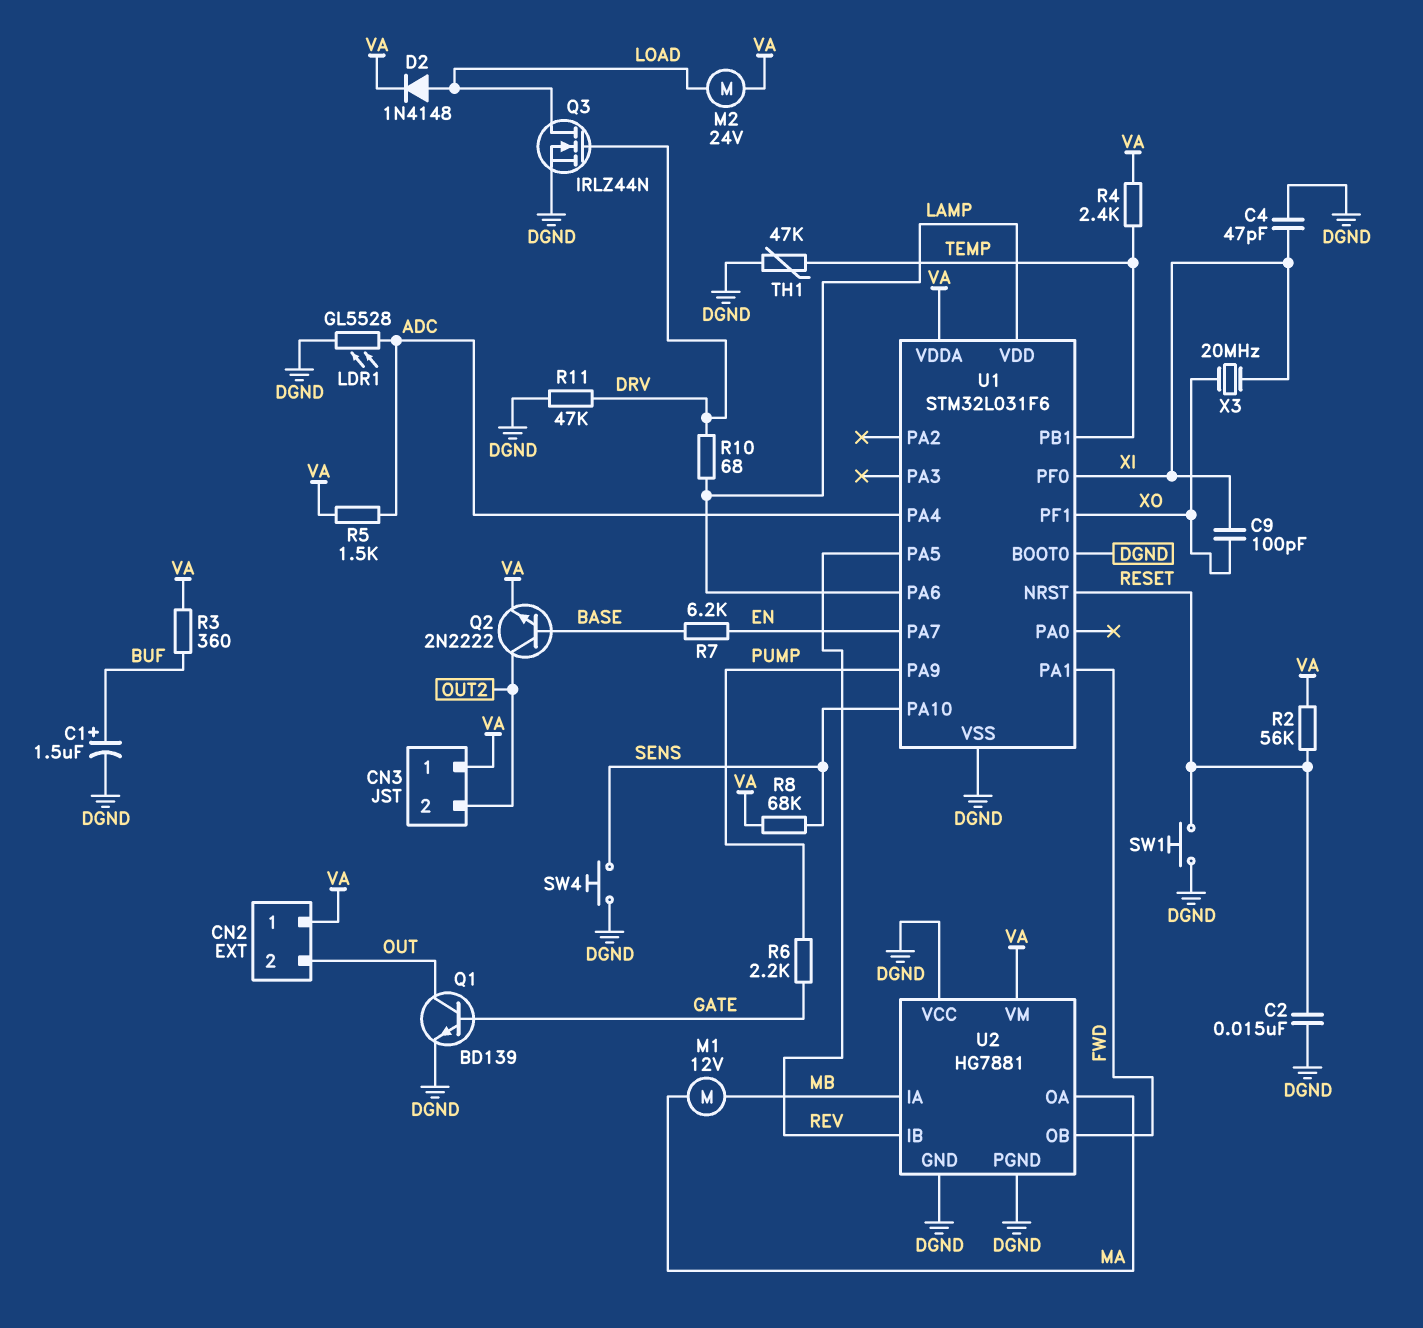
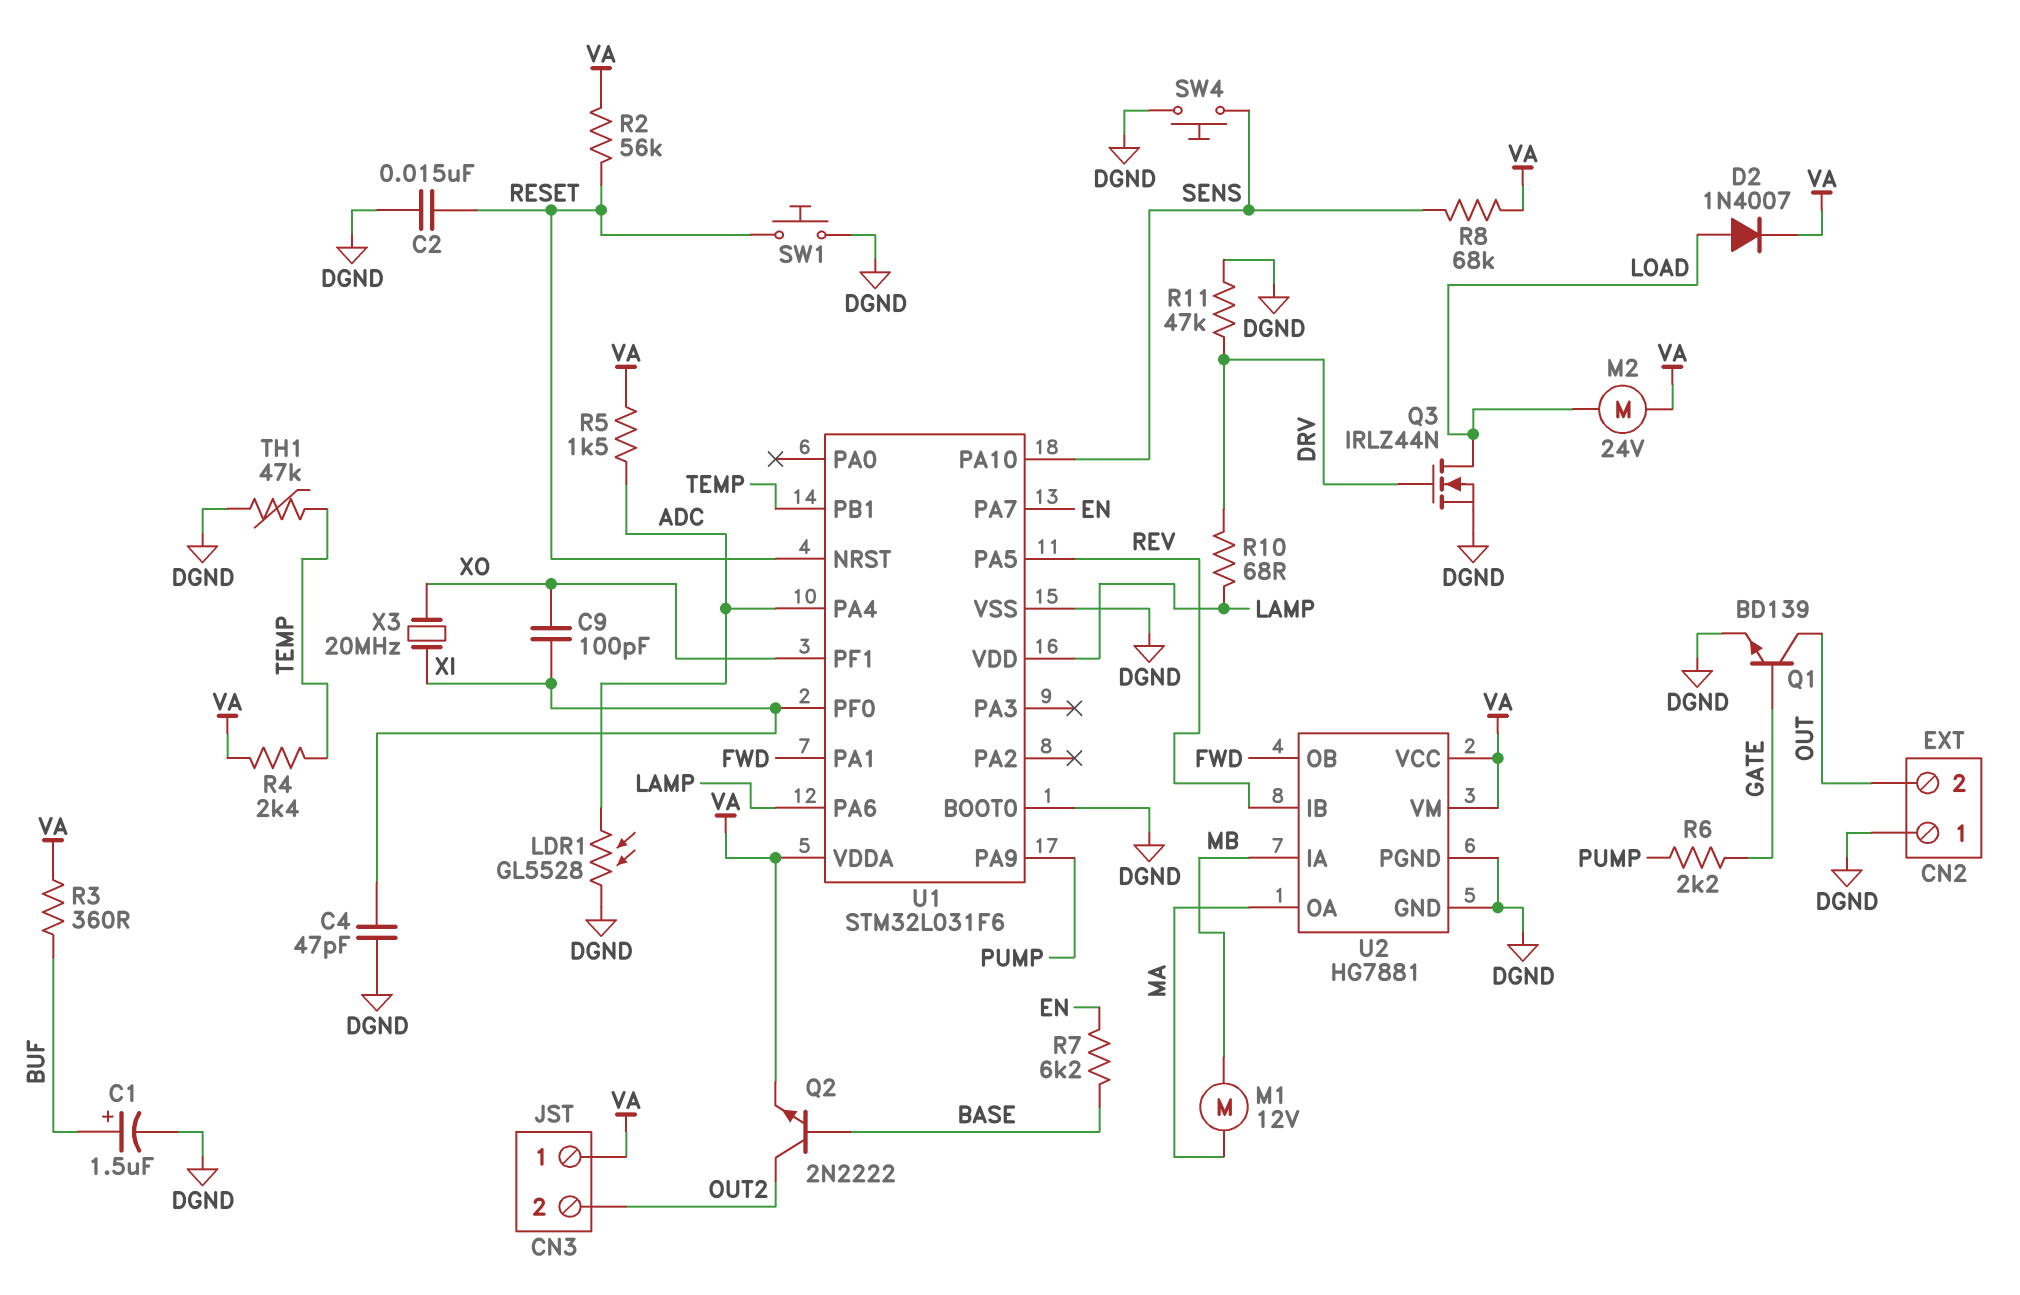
CN2 pin 1: VA -> DGND
D2: diode 1N4148 (A LOAD, K VA) -> diode 1N4007 (A LOAD, K VA)
U2 pin VCC: DGND -> VA

